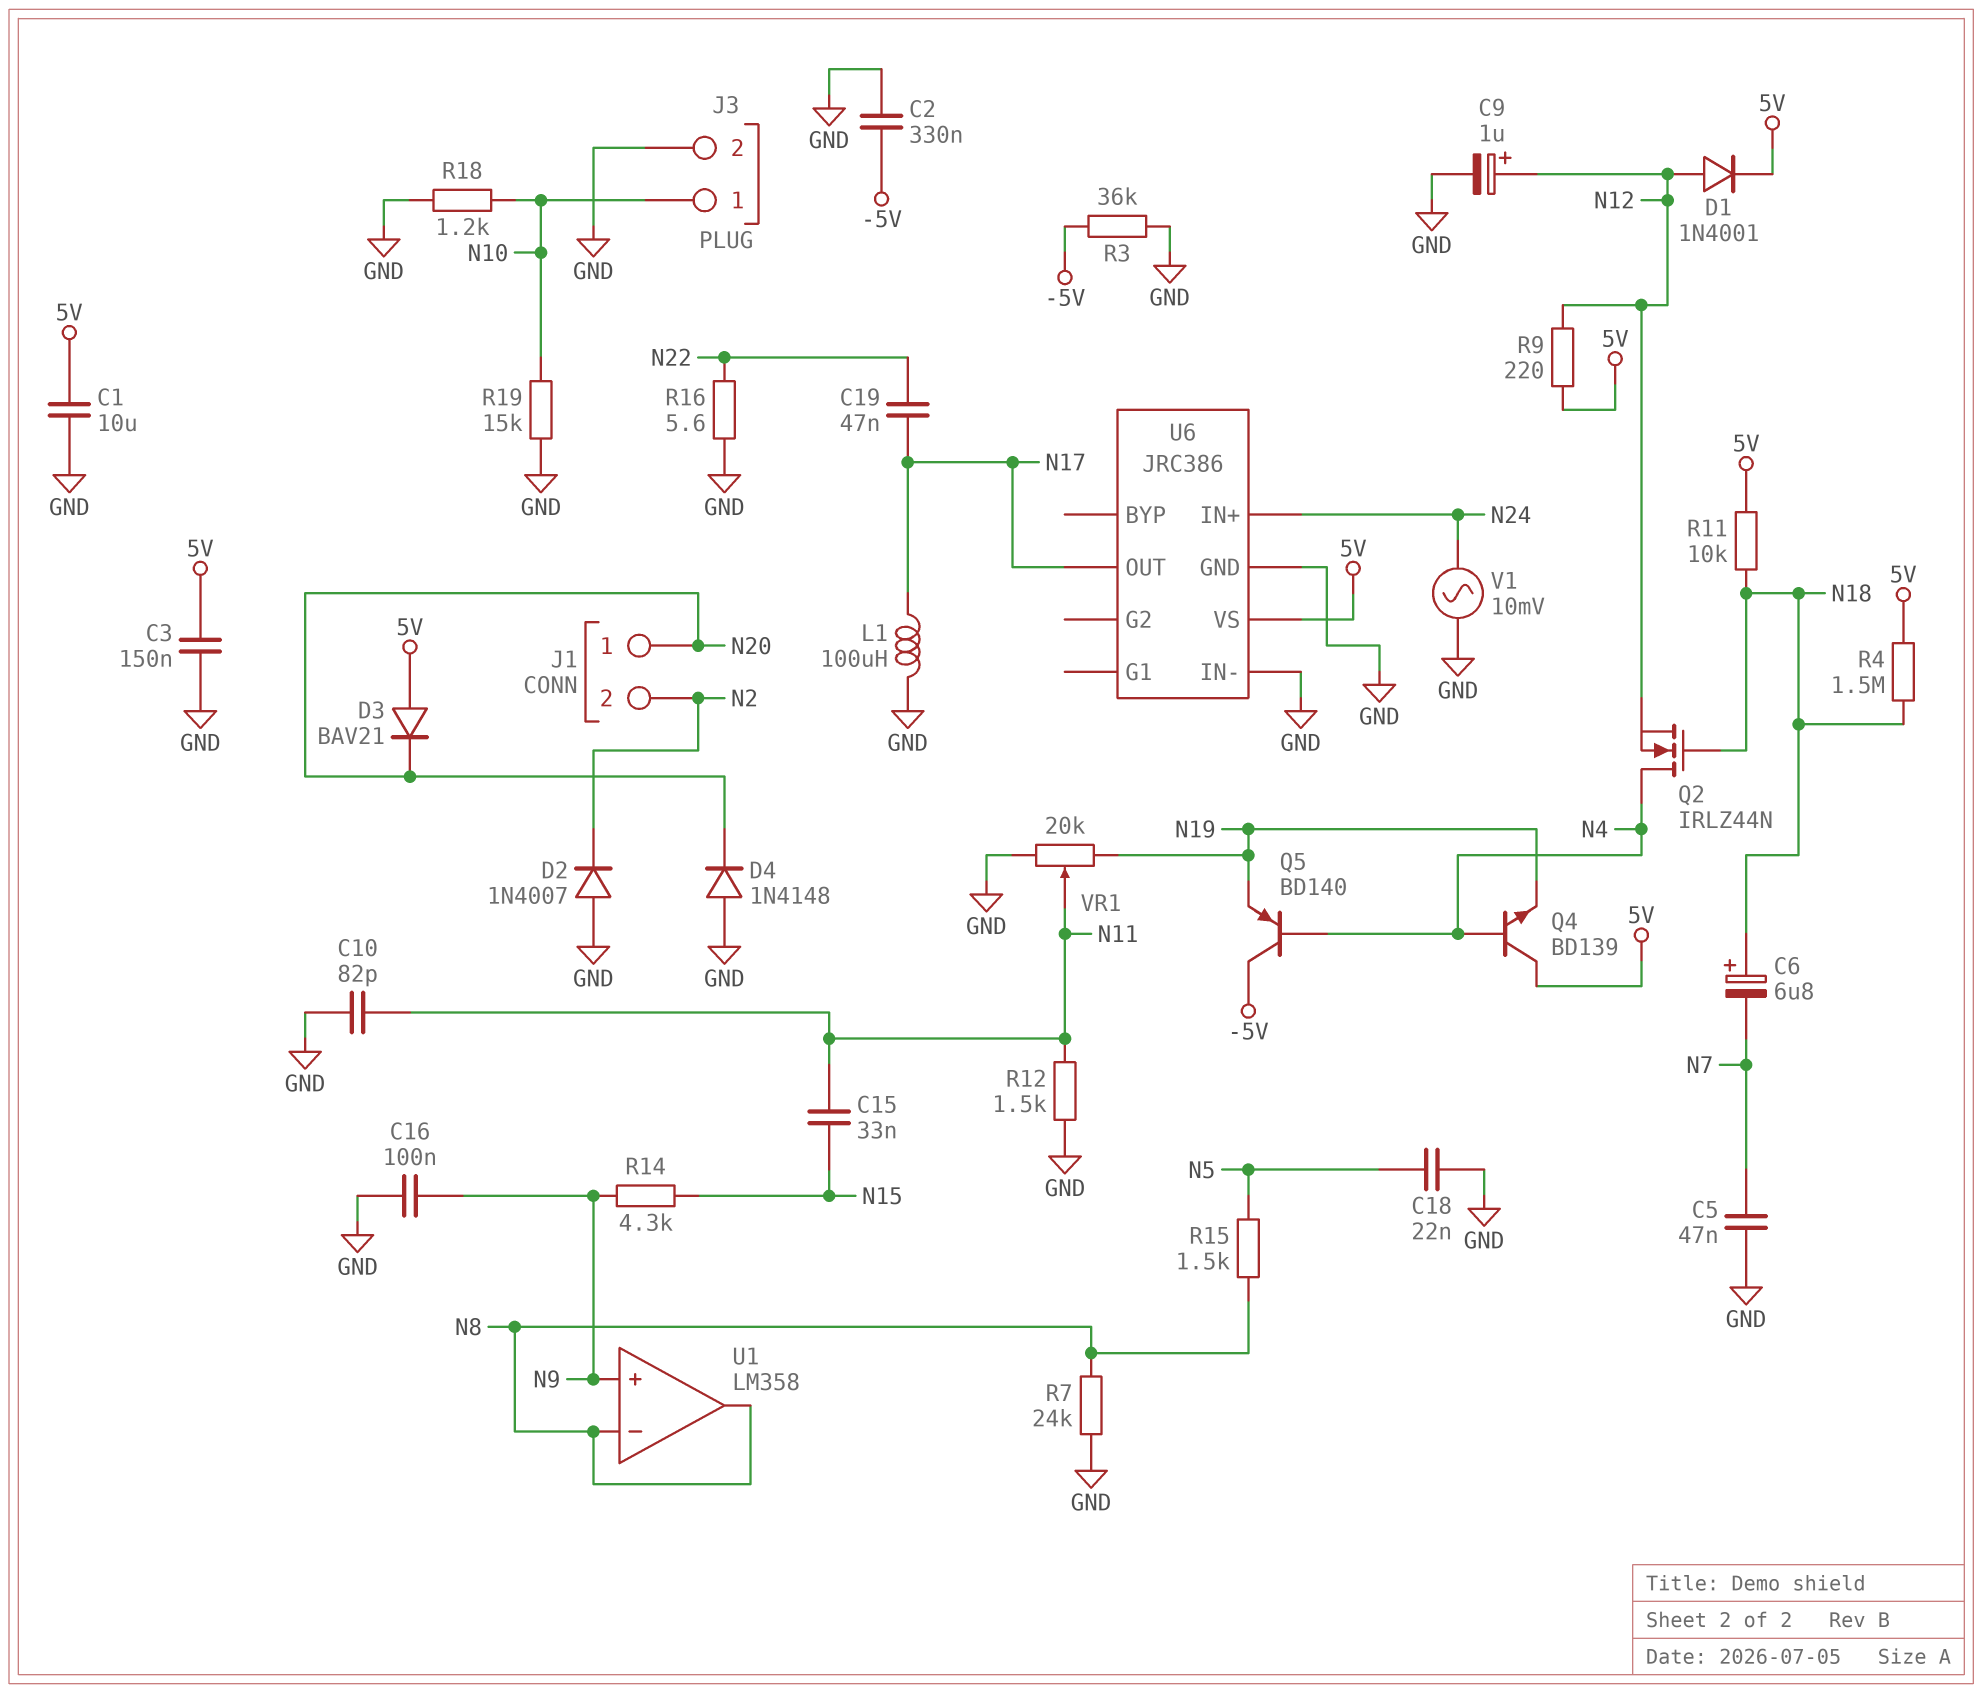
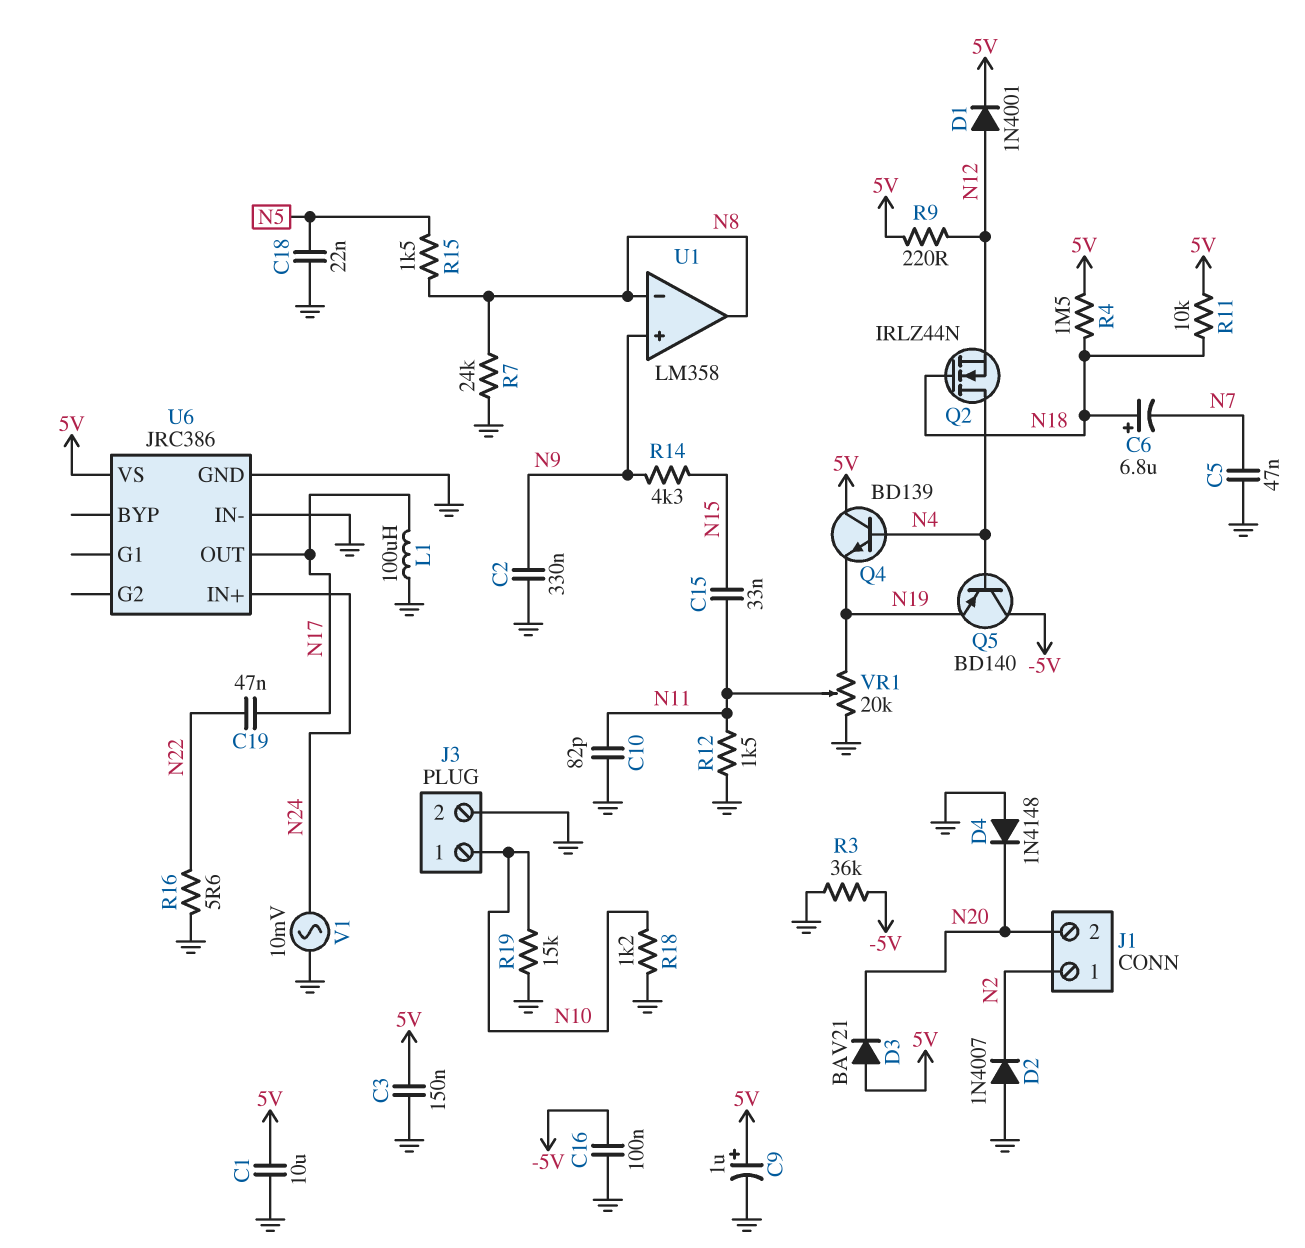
C2: 330nF (-5V, GND) -> 330nF (GND, N9)
C9: 1uF (plus N12, minus GND) -> 1uF (plus 5V, minus GND)
C16: 100nF (GND, N9) -> 100nF (-5V, GND)
J1 pin 1: N20 -> N2
J1 pin 2: N2 -> N20

